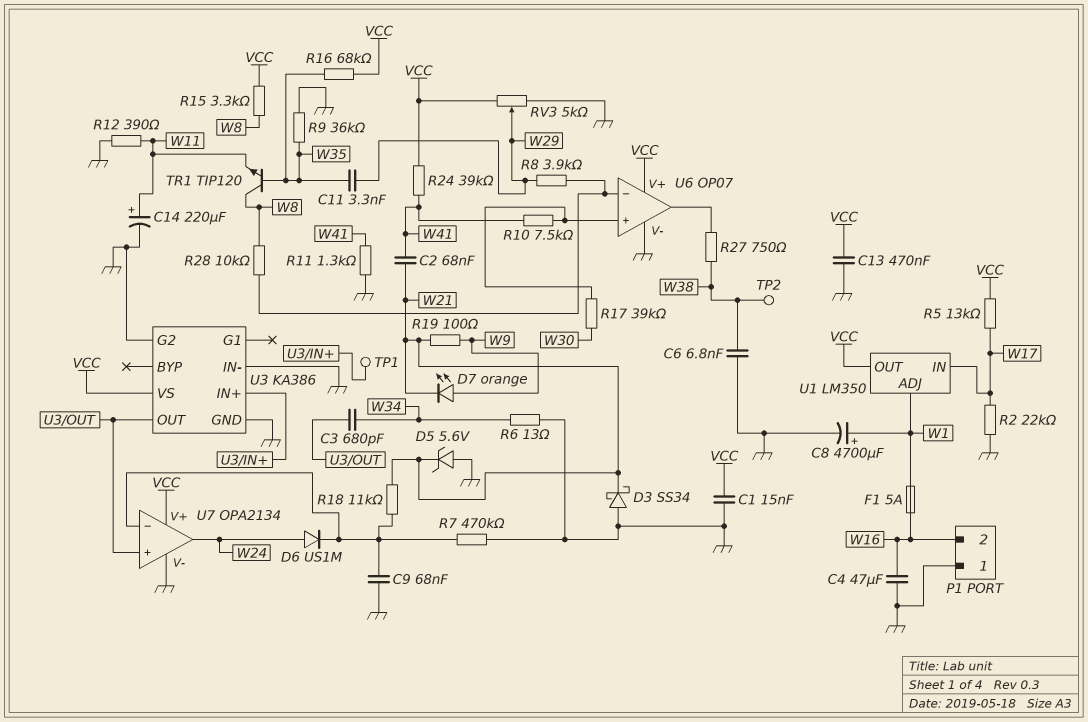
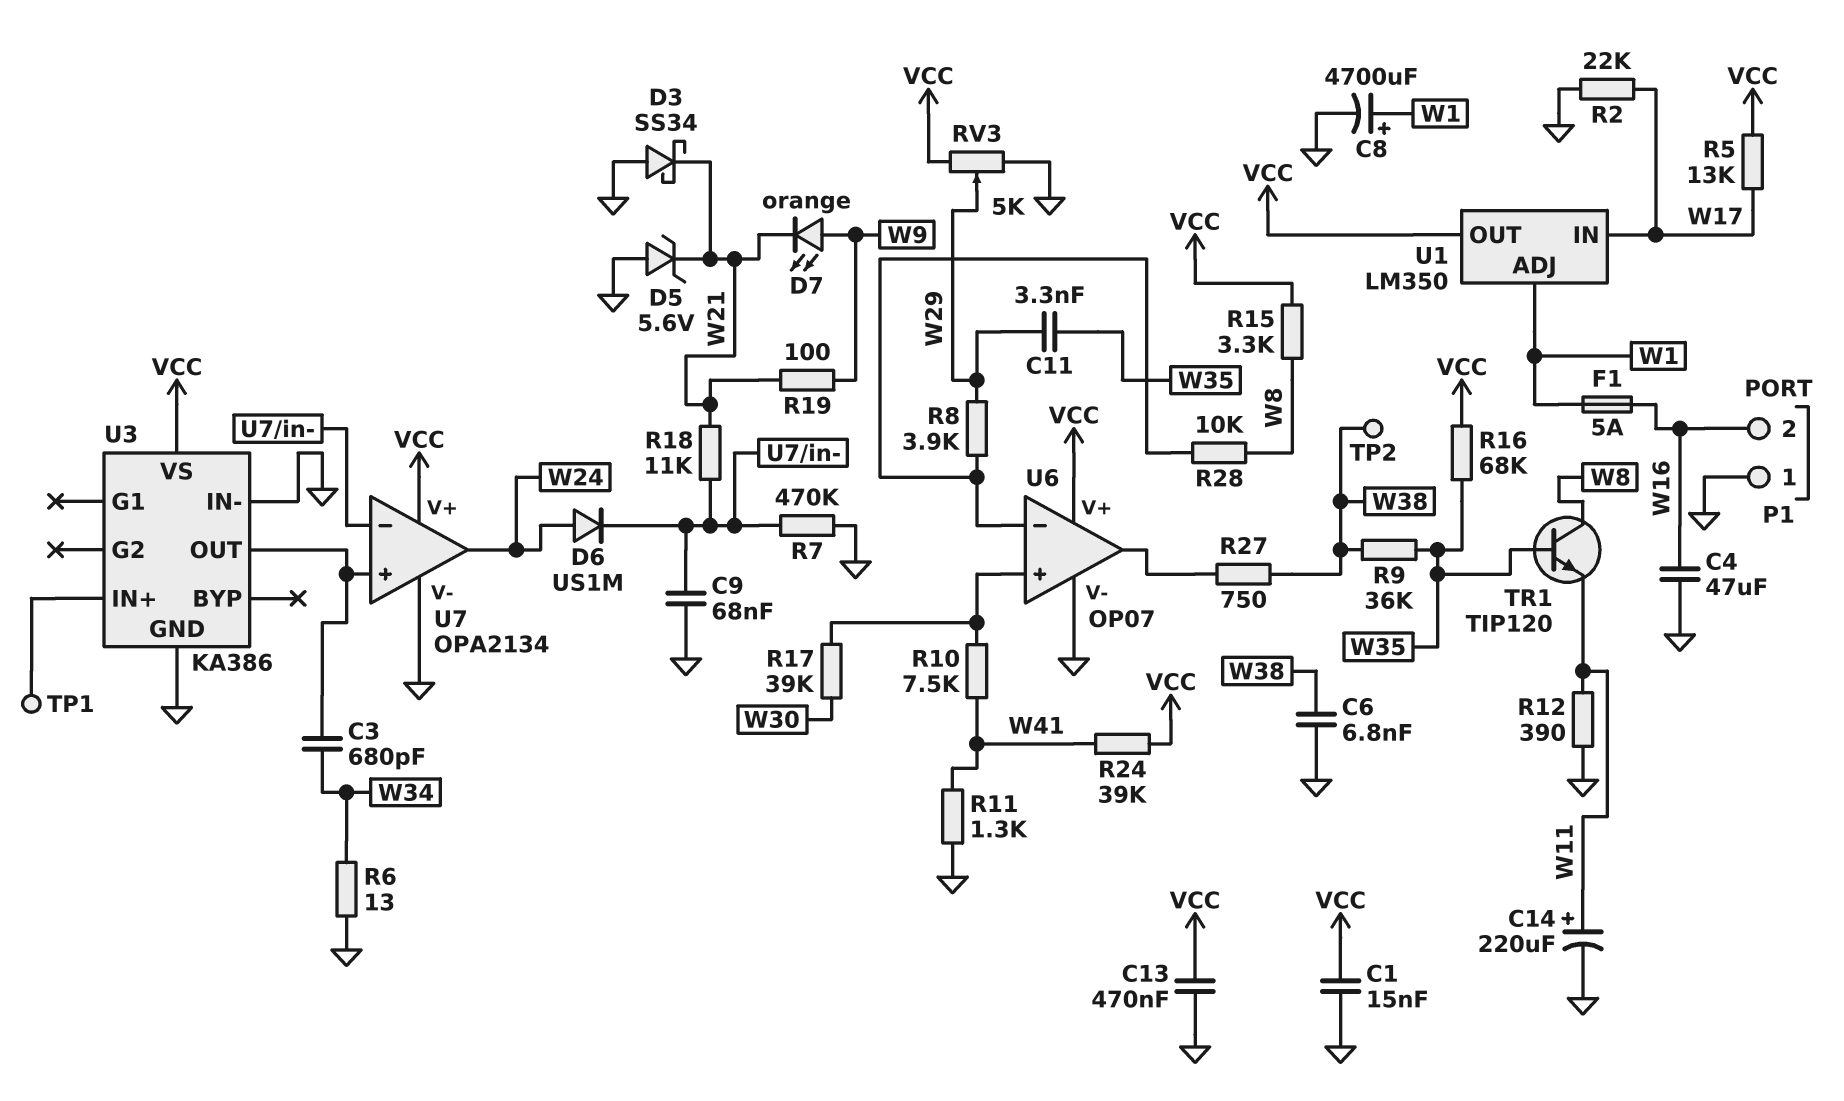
C2: 68nF (W21, W41) -> none
R9: 36k (GND, W35) -> 36k (W35, W38)
U3 pin G2: GND -> none

